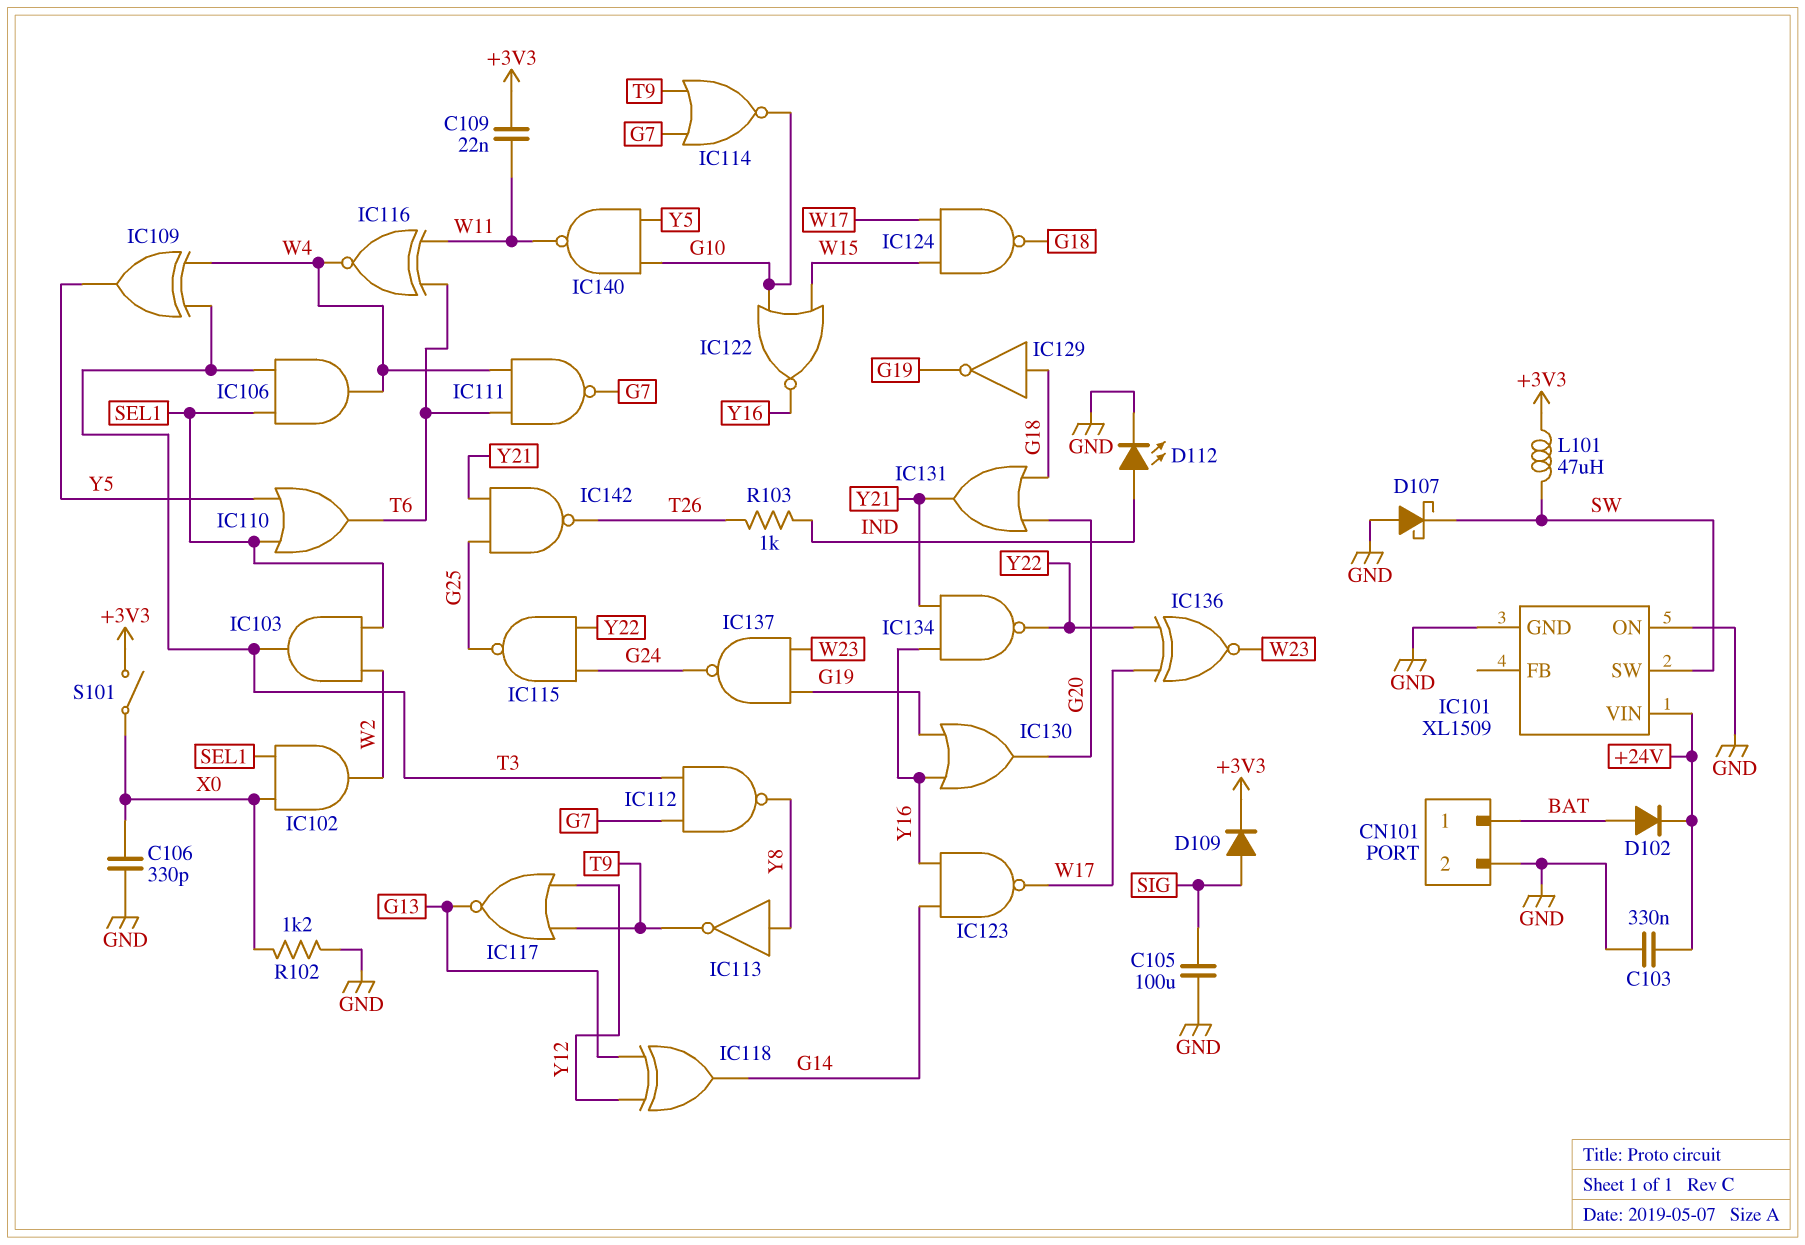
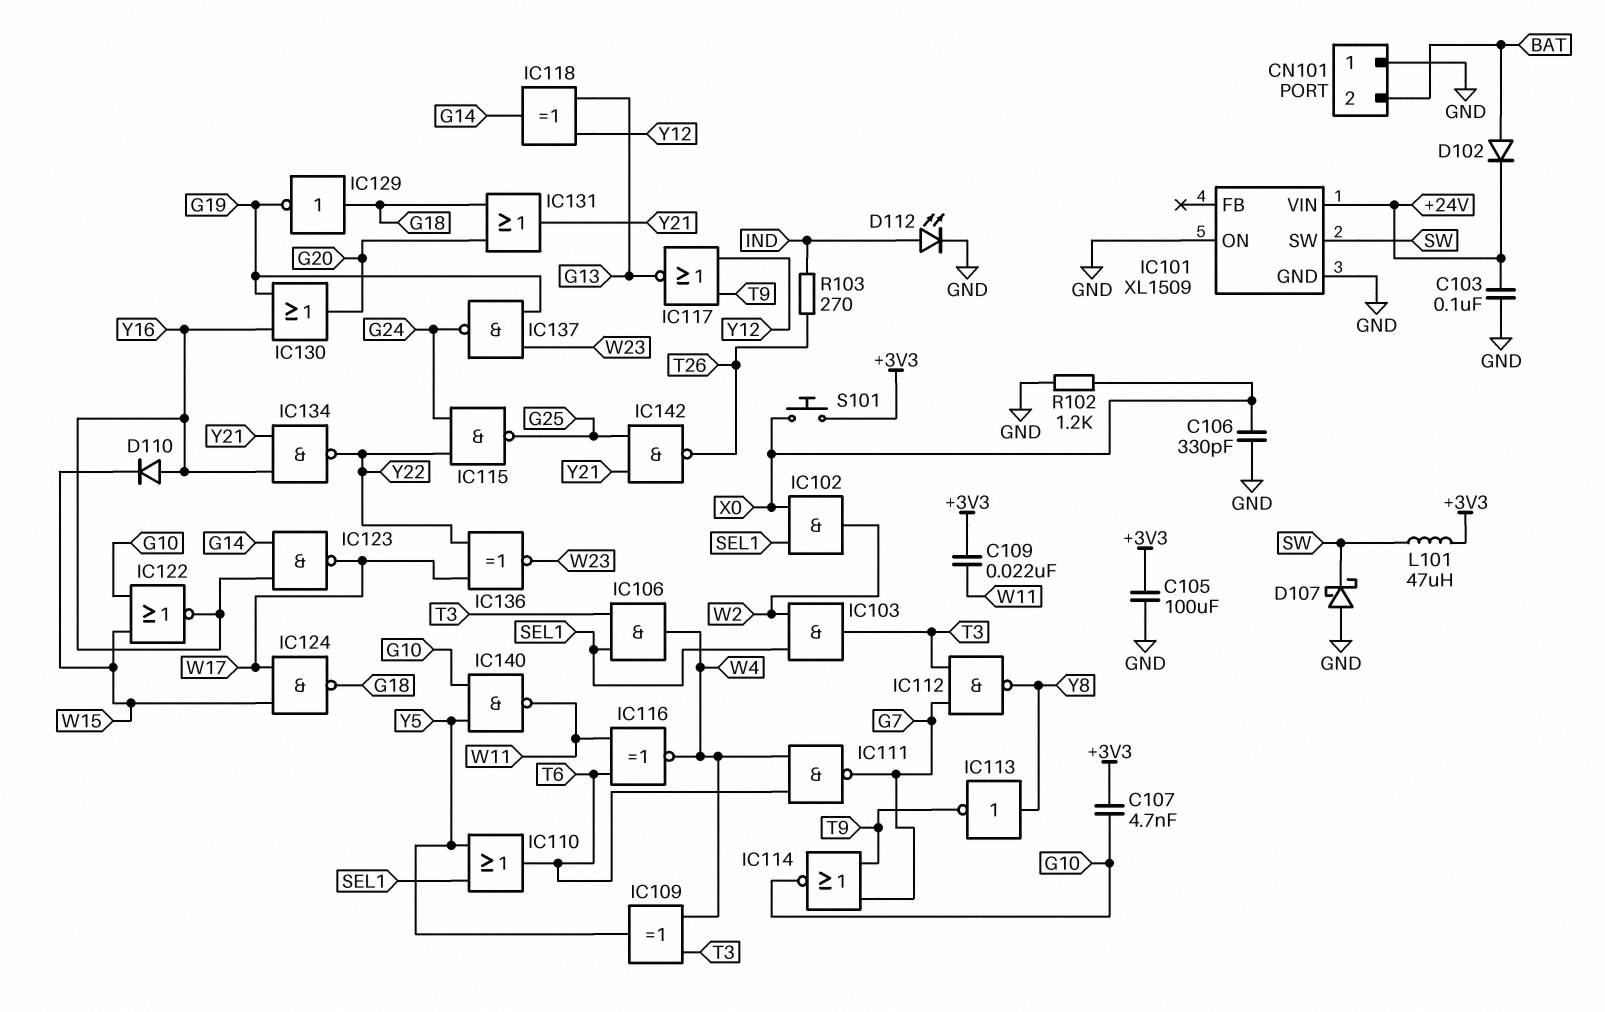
C103: 330nF (+24V, GND) -> 100nF (+24V, GND)
C105: 100uF (GND, SIG) -> 100uF (+3V3, GND)
C107: none -> 4.7nF (+3V3, G10)
CN101 pin 1: BAT -> GND
CN101 pin 2: GND -> BAT
D109: diode (A SIG, K +3V3) -> none
D110: none -> diode (A Y16, K W15)
R103: 1k (IND, T26) -> 270 (IND, T26)
S101: switch (+3V3, X0) -> button (+3V3, X0)

